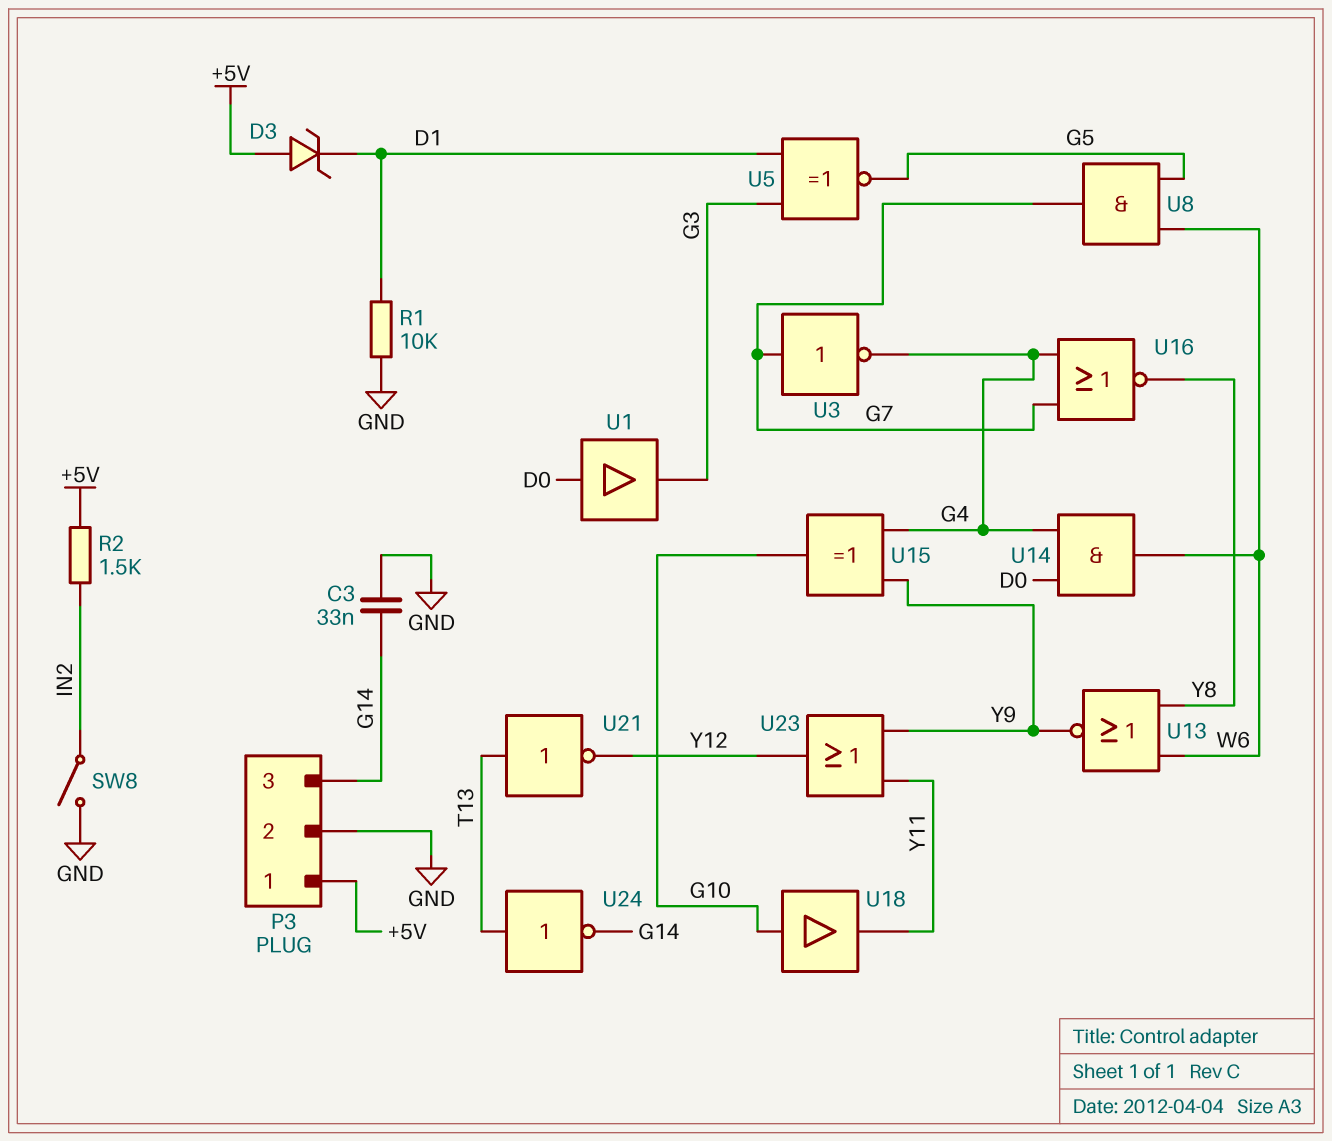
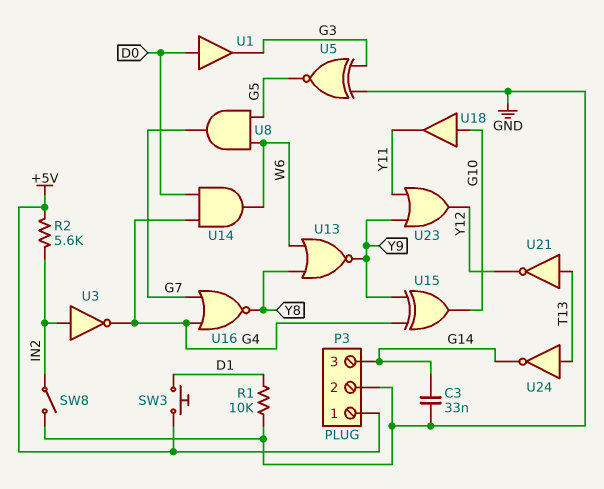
D3: zener (A +5V, K D1) -> none
R2: 1.5k (+5V, IN2) -> 5.6k (+5V, IN2)
SW3: none -> button (+5V, D1)
U3: NOT (in G7, out G4) -> NOT (in IN2, out G4)
U5: XNOR (in D1, in G3, out G5) -> XNOR (in G3, in GND, out G5)

